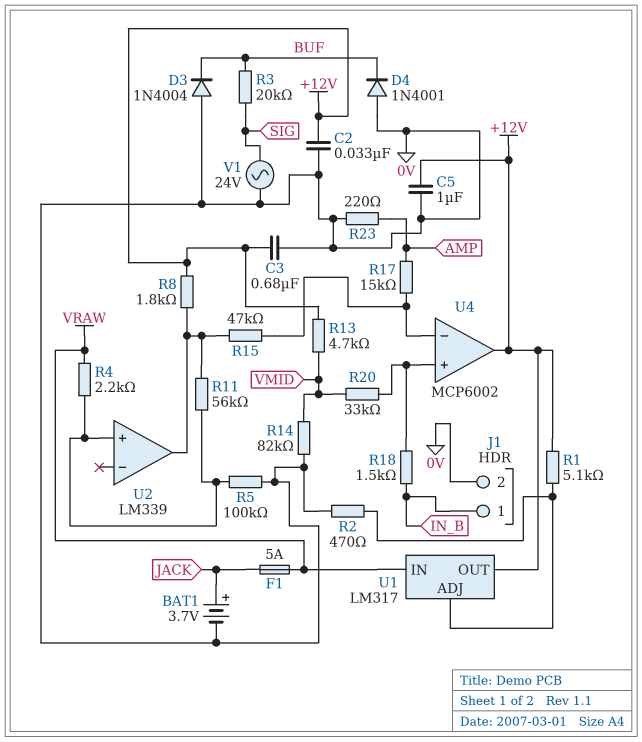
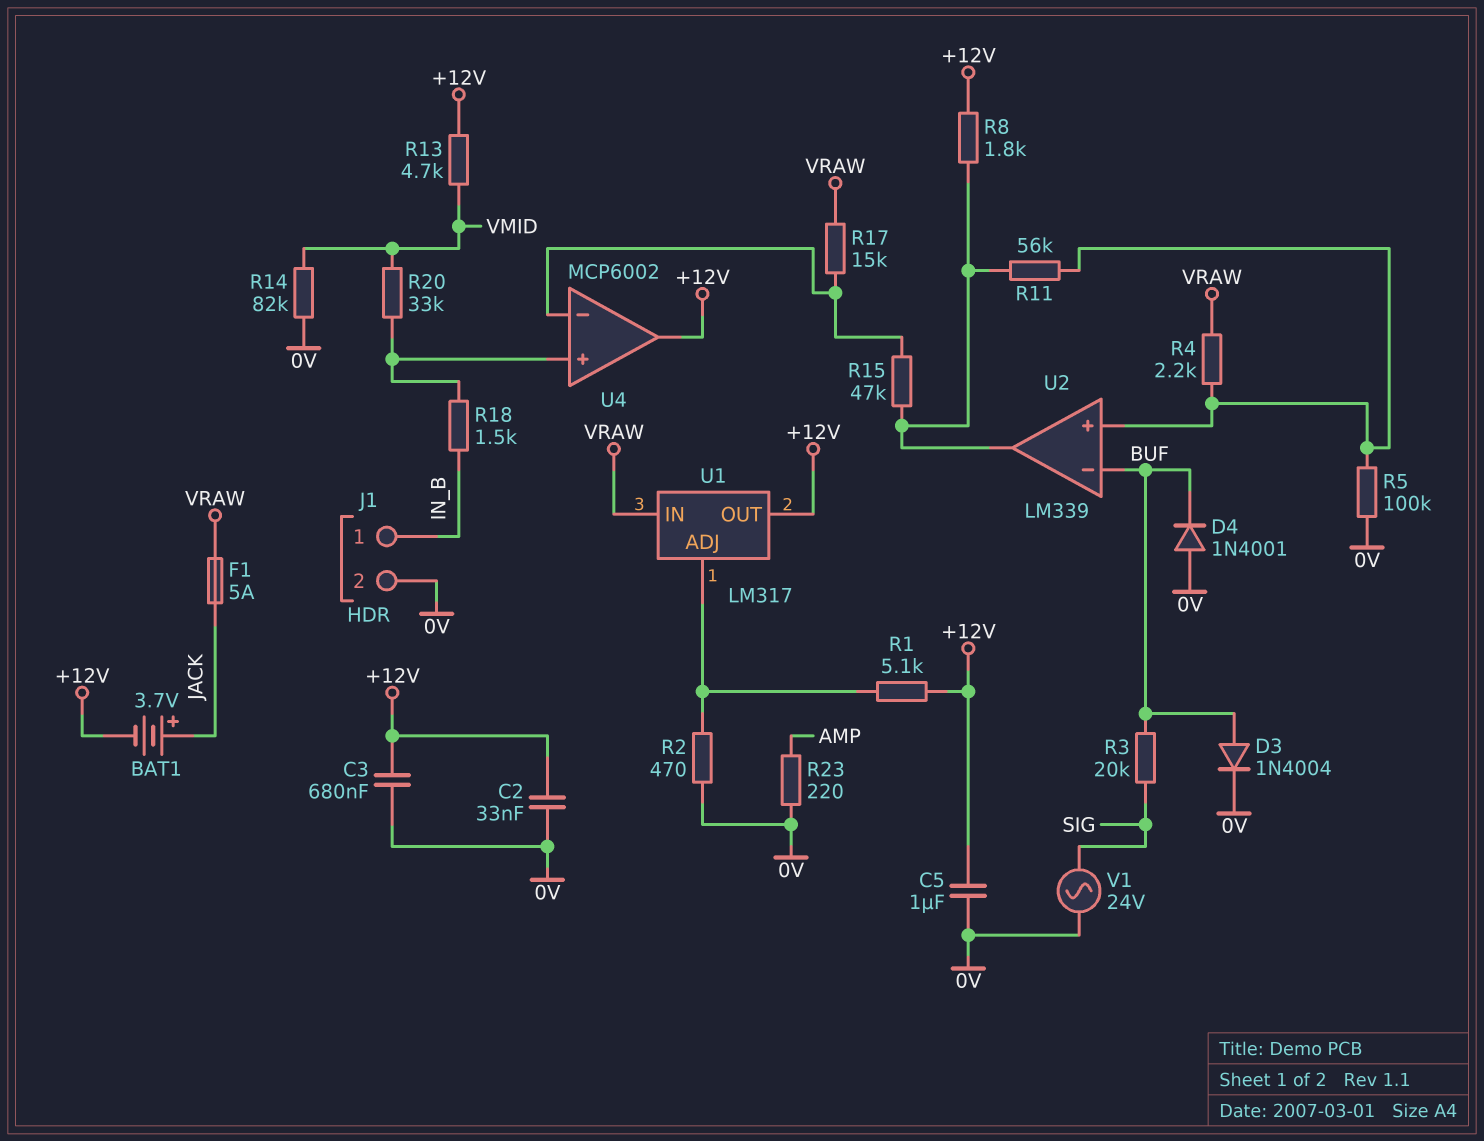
BAT1: 3.7V (plus JACK, minus 0V) -> 3.7V (plus JACK, minus +12V)
D3: diode 1N4004 (A 0V, K BUF) -> diode 1N4004 (A BUF, K 0V)
R17: 15k (AMP, U4/in-) -> 15k (U4/in-, VRAW)
U2 pin in-: none -> BUF

